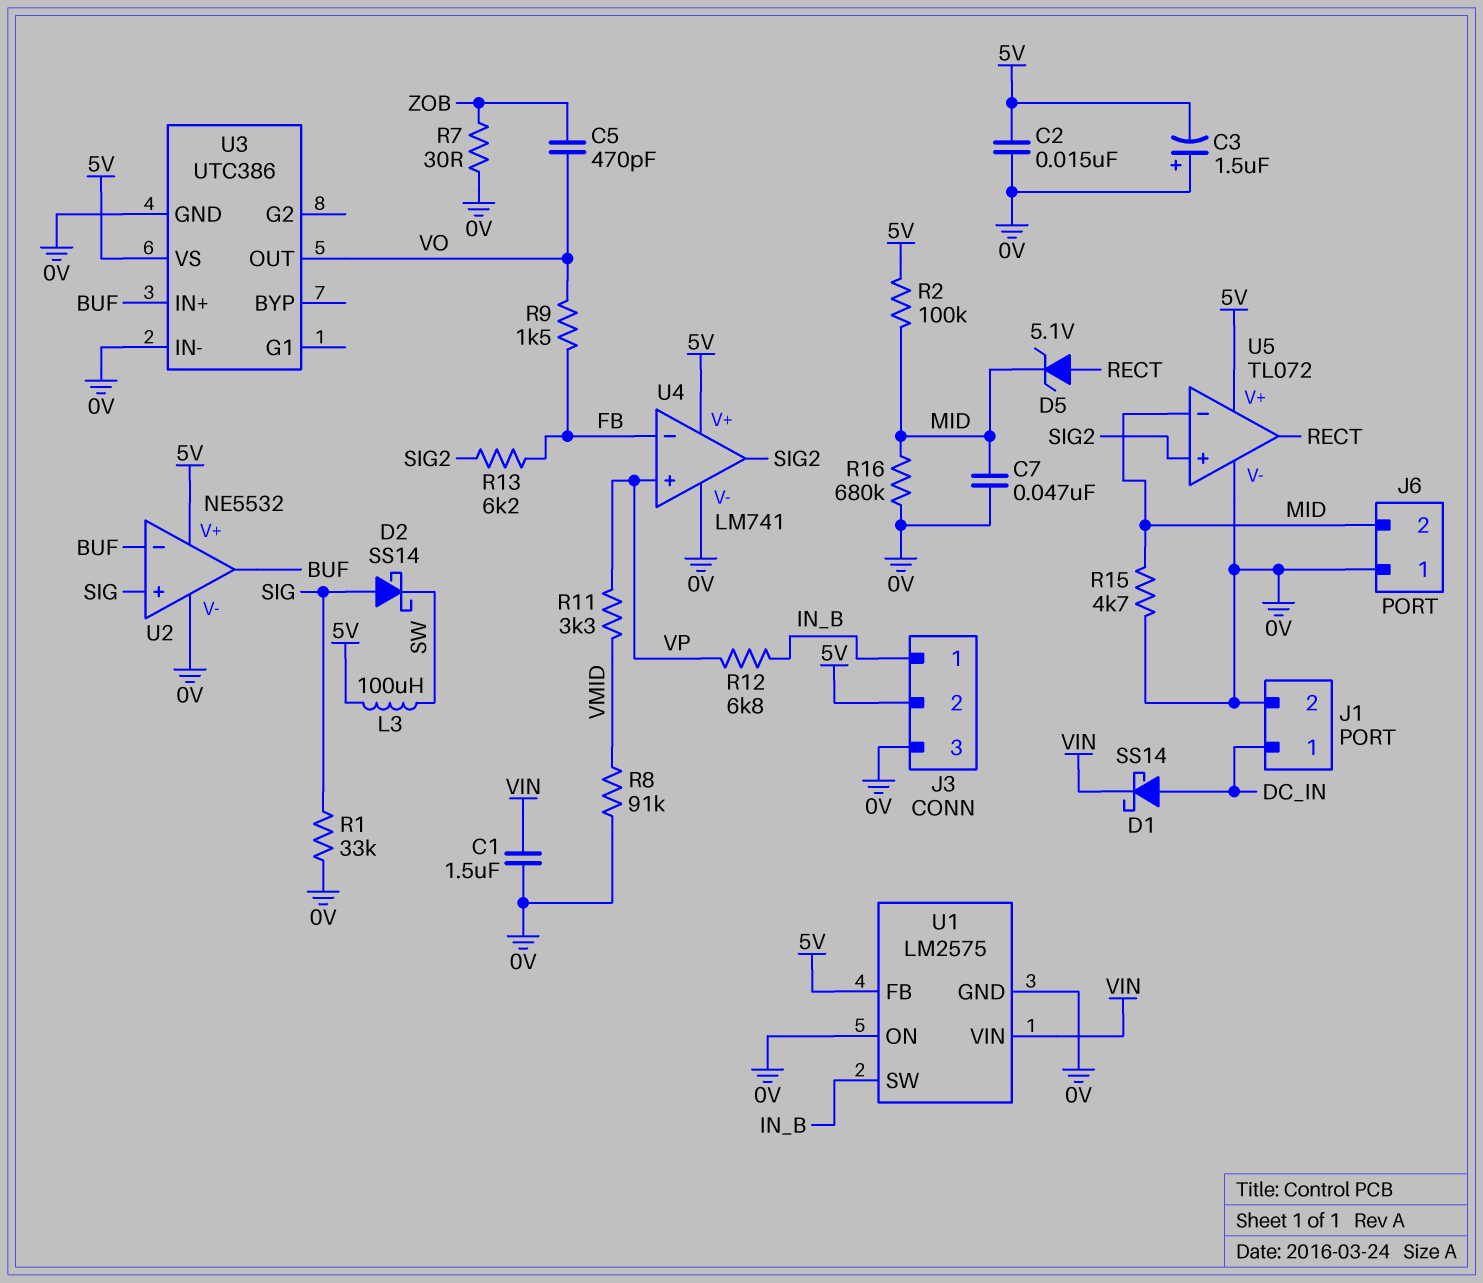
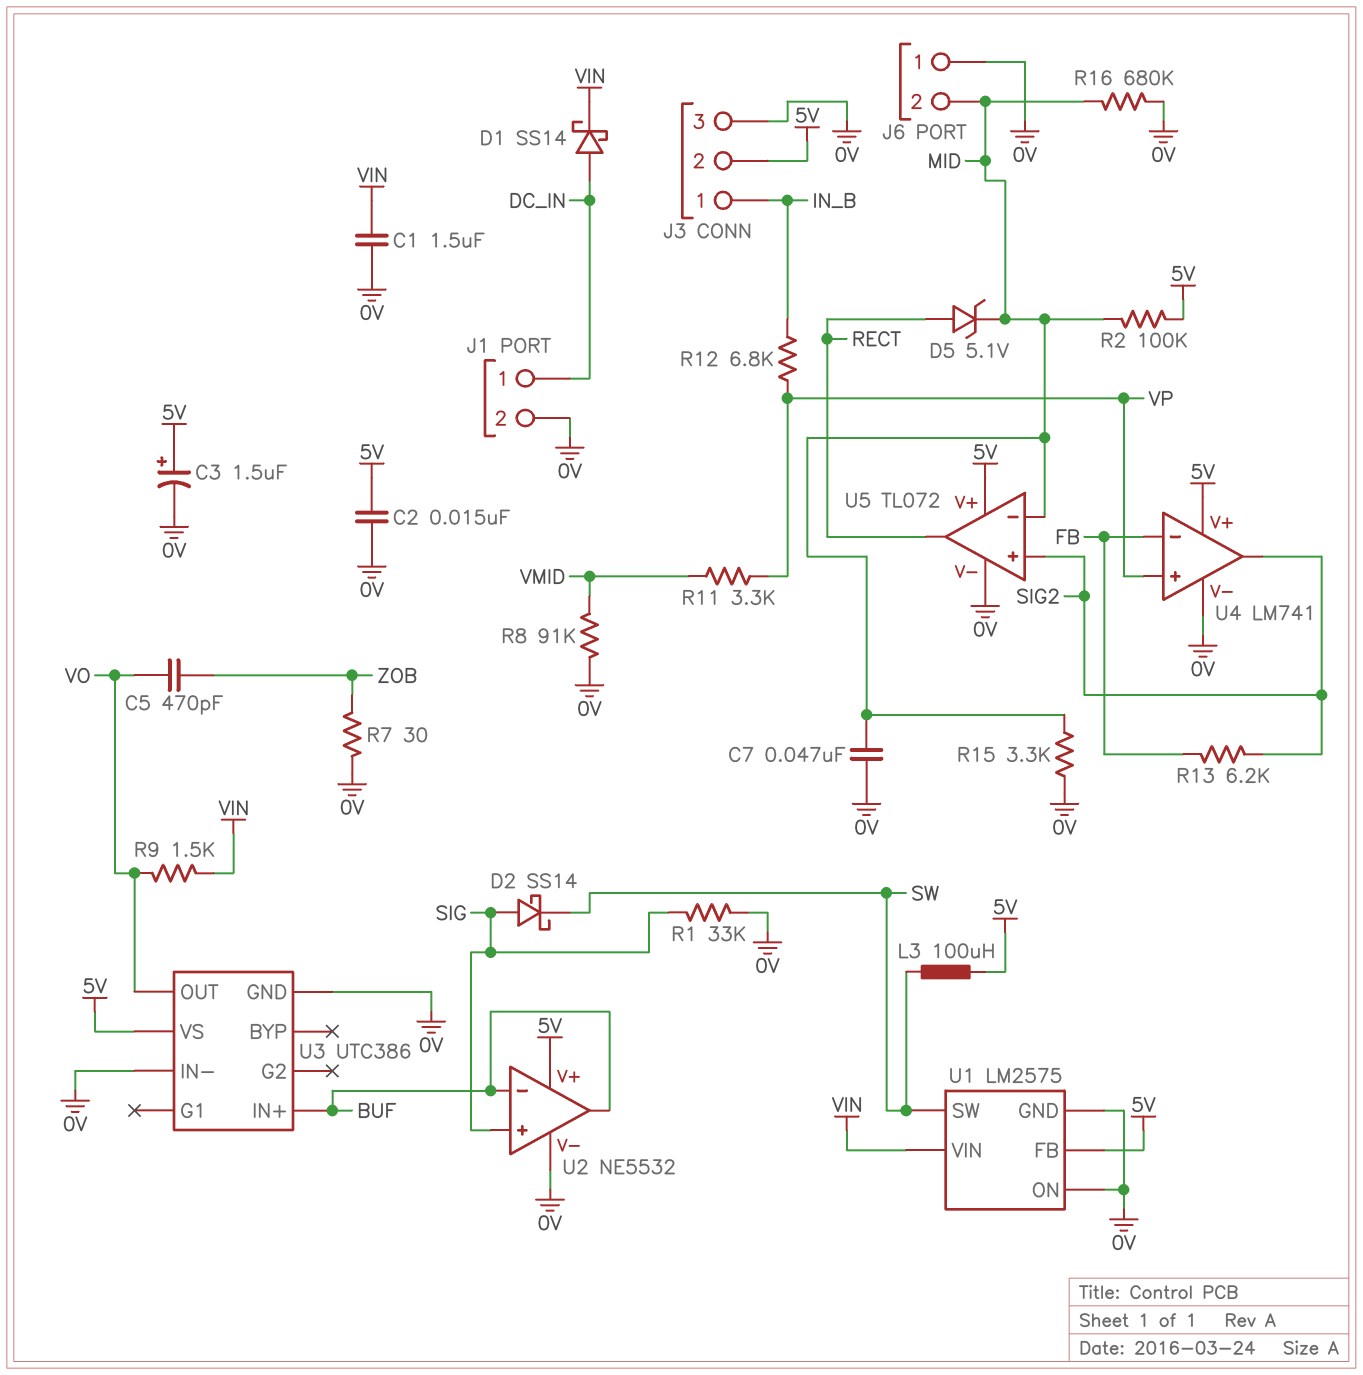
C3: 1.5uF (plus 0V, minus 5V) -> 1.5uF (plus 5V, minus 0V)
R9: 1.5k (FB, VO) -> 1.5k (VIN, VO)
R15: 4.7k (0V, MID) -> 3.3k (0V, MID)
U1 pin SW: IN_B -> SW

